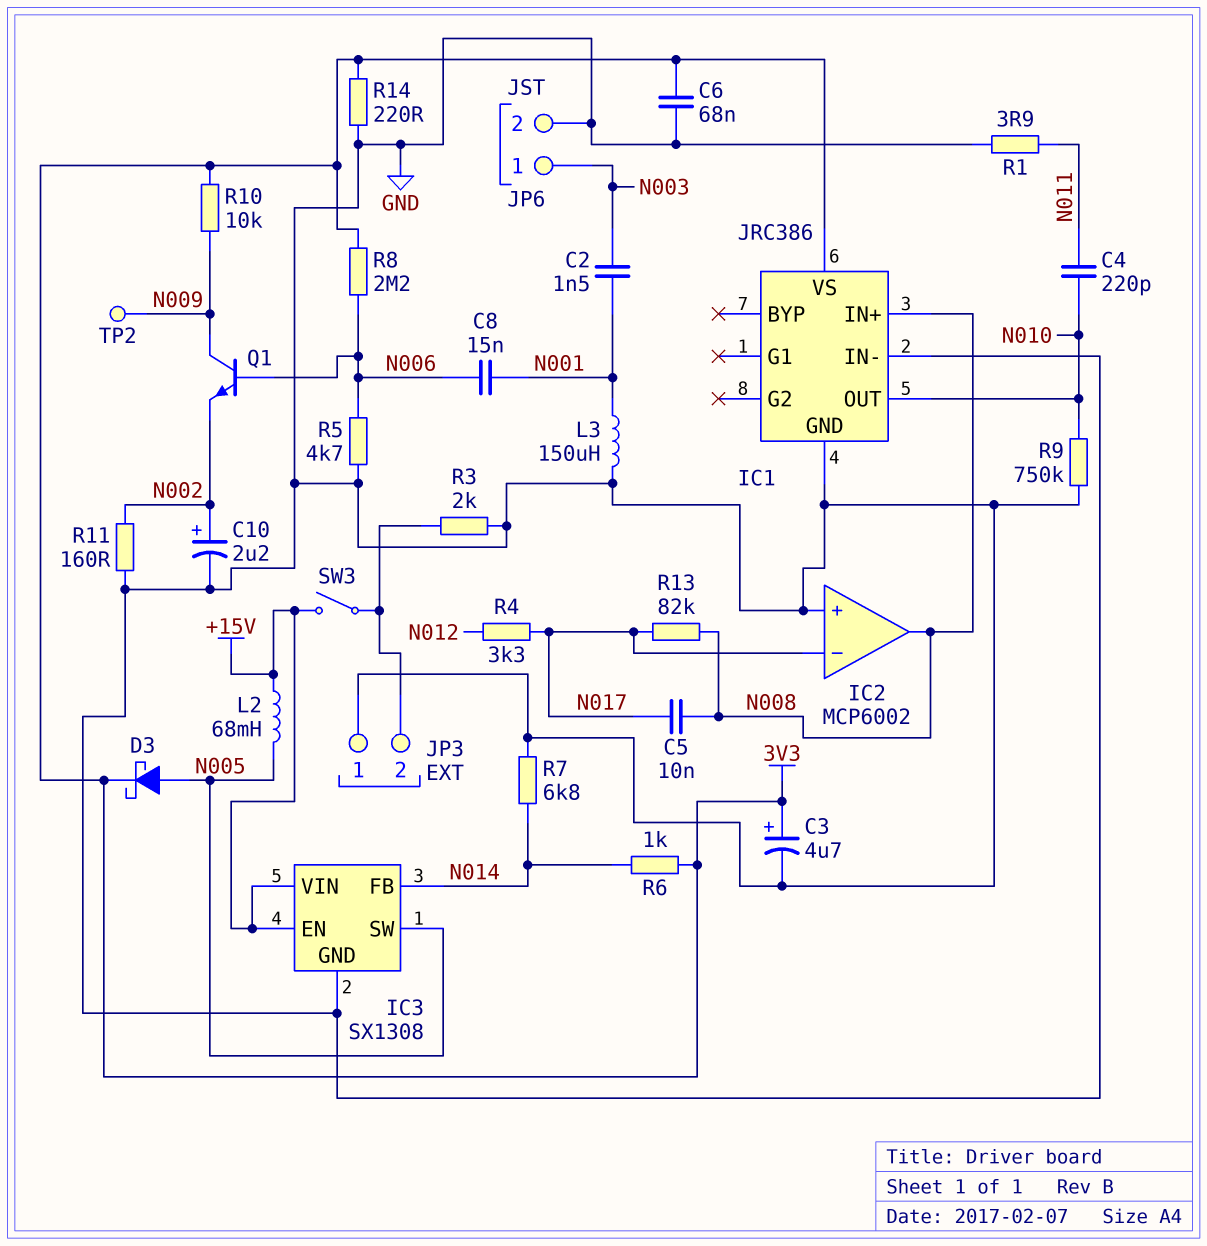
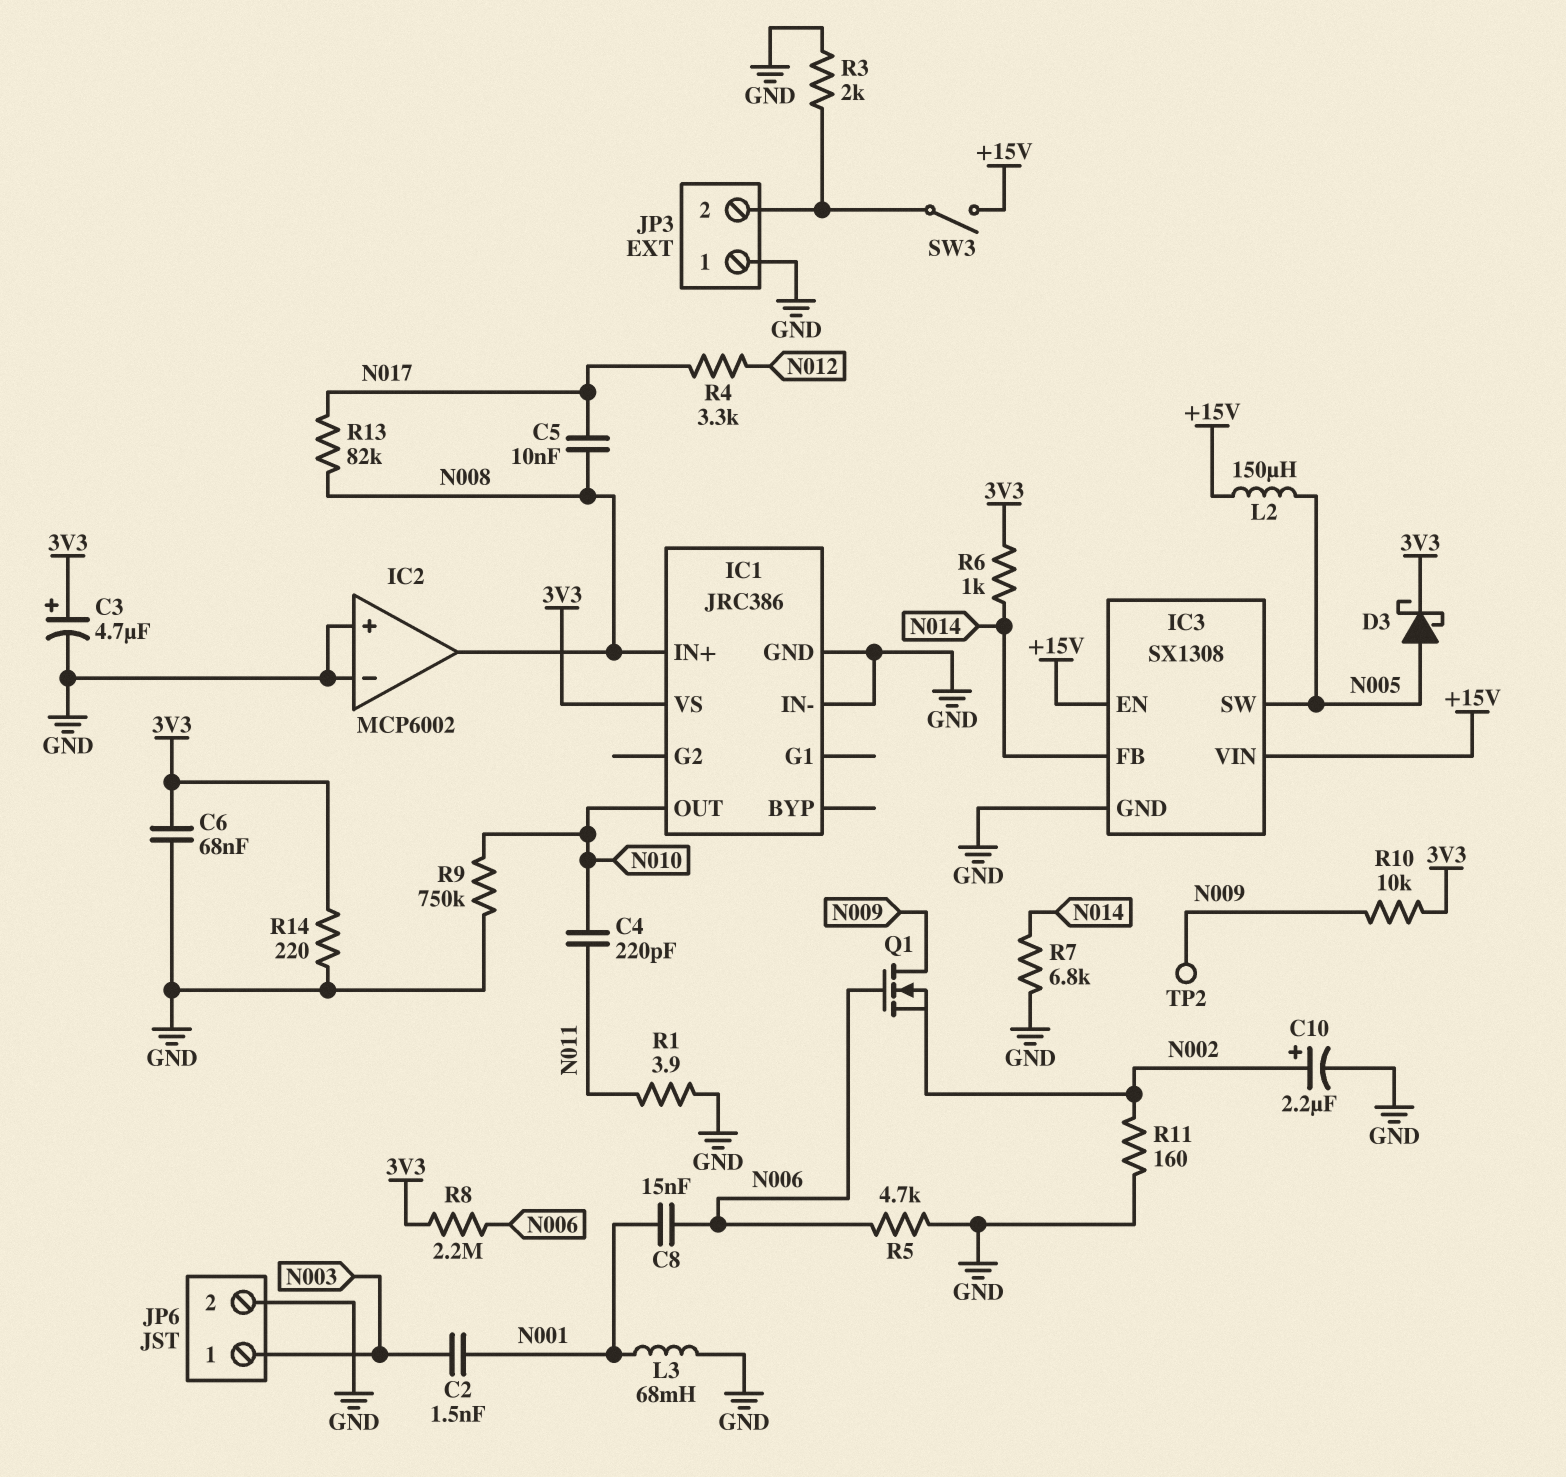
IC2 pin in-: N017 -> GND
L2: 68mH (+15V, N005) -> 150uH (+15V, N005)
L3: 150uH (GND, N001) -> 68mH (GND, N001)
Q1: NPN (B N006, C N009, E N002) -> NMOS (G N006, D N009, S N002)

